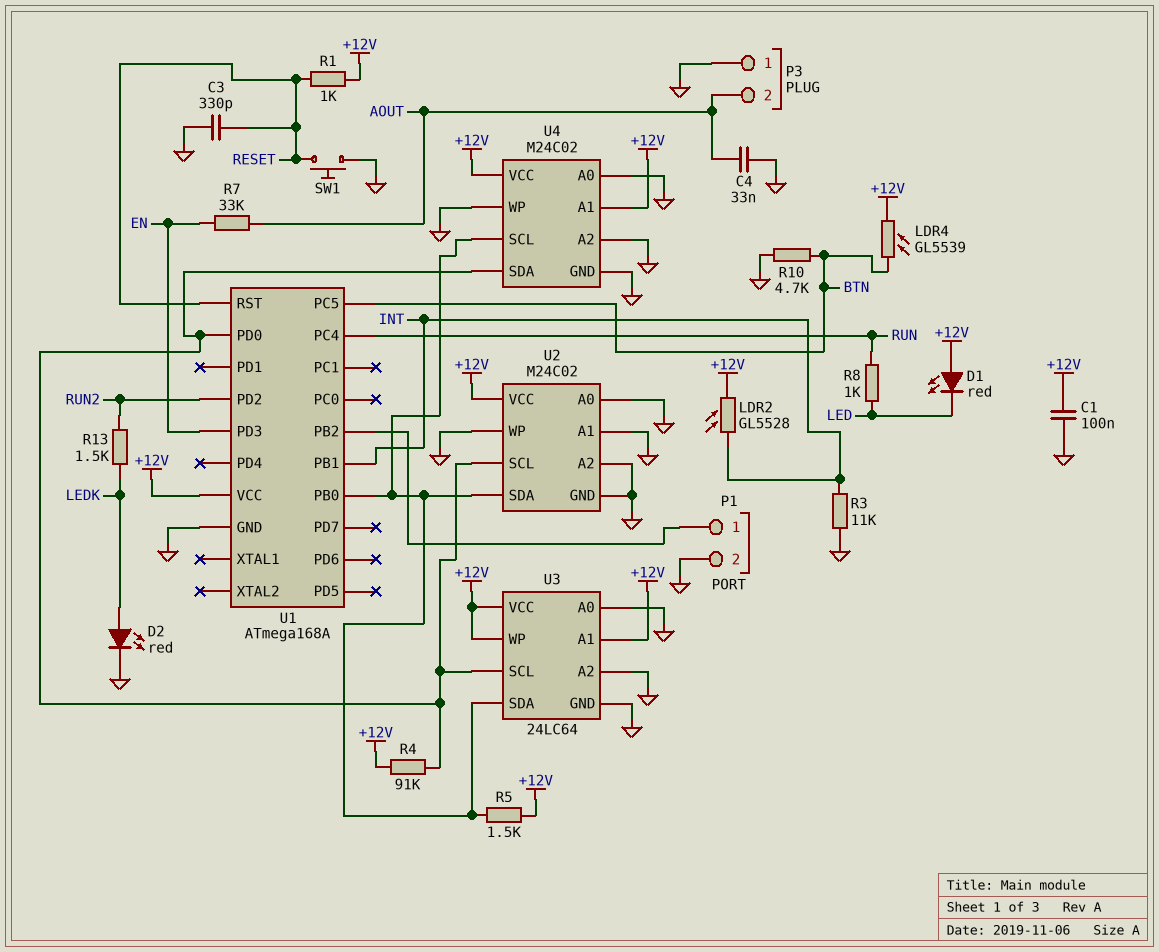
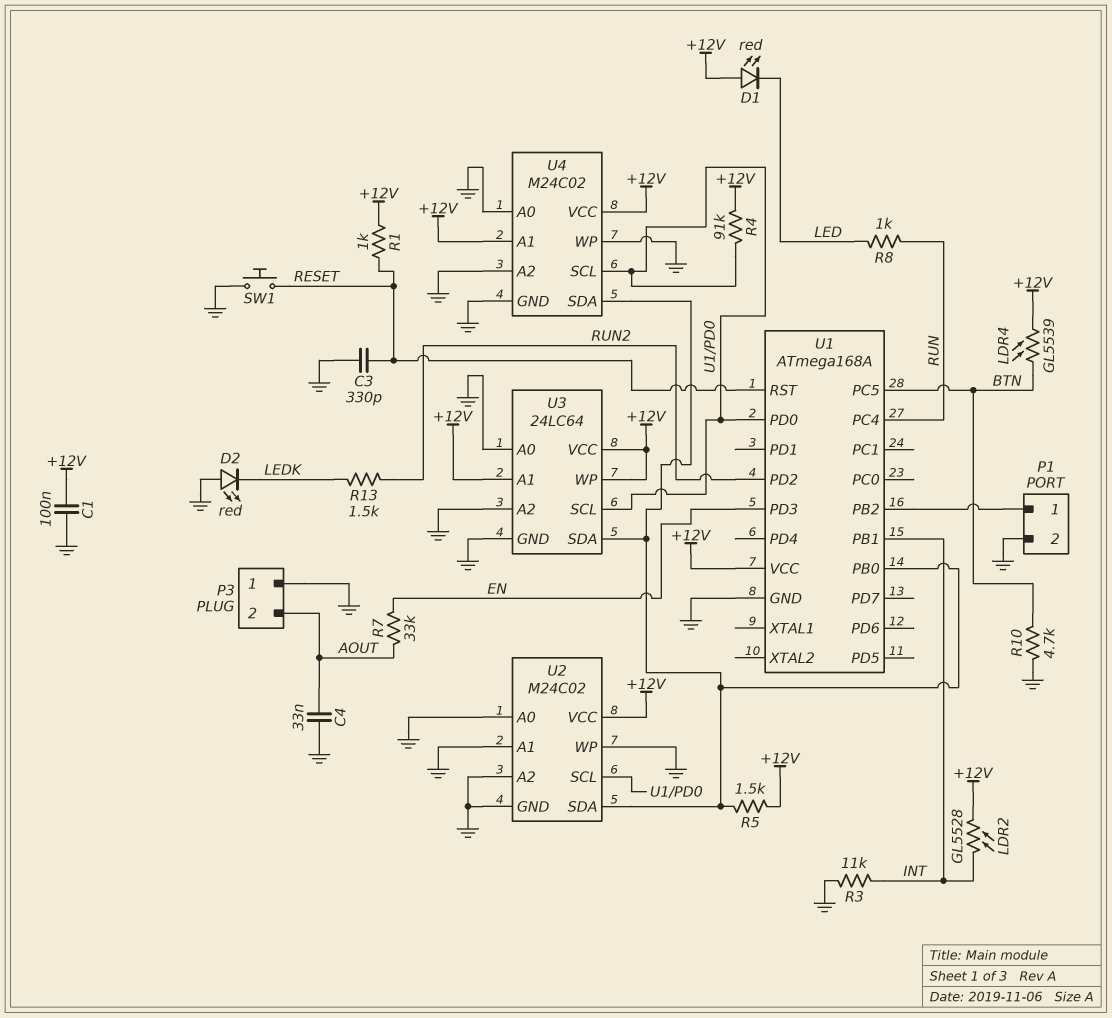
D2: LED red (A LEDK, K GND) -> LED red (A GND, K LEDK)
U4 pin SCL: U1/PB0 -> U1/PD0
U4 pin SDA: U1/PD0 -> U1/PB0

